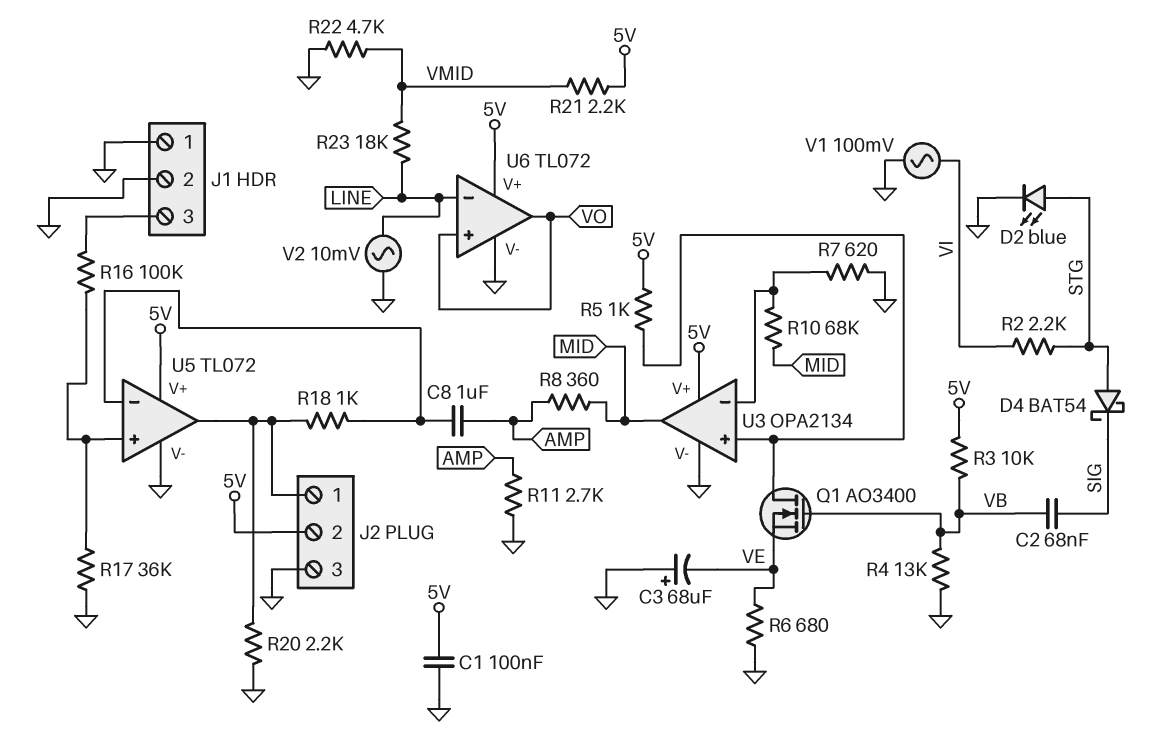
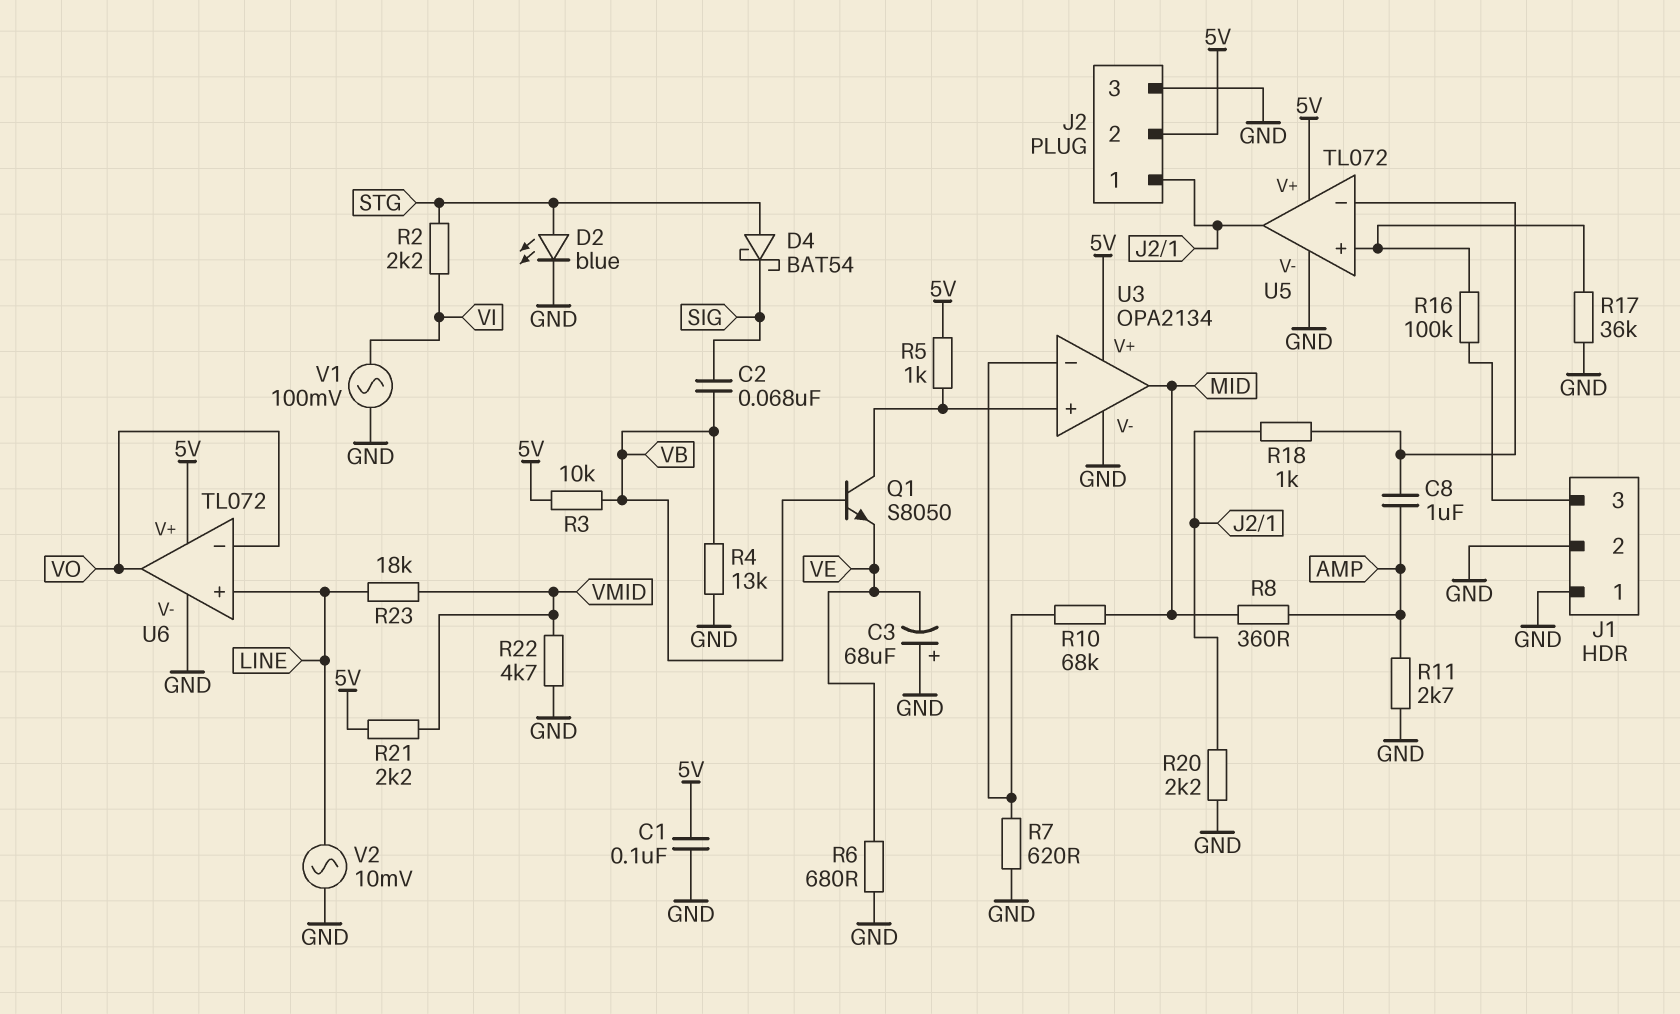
Q1: NMOS AO3400 (G VB, D U3/in+, S VE) -> NPN S8050 (B VB, C U3/in+, E VE)
U6 pin in+: VO -> LINE
U6 pin in-: LINE -> VO

